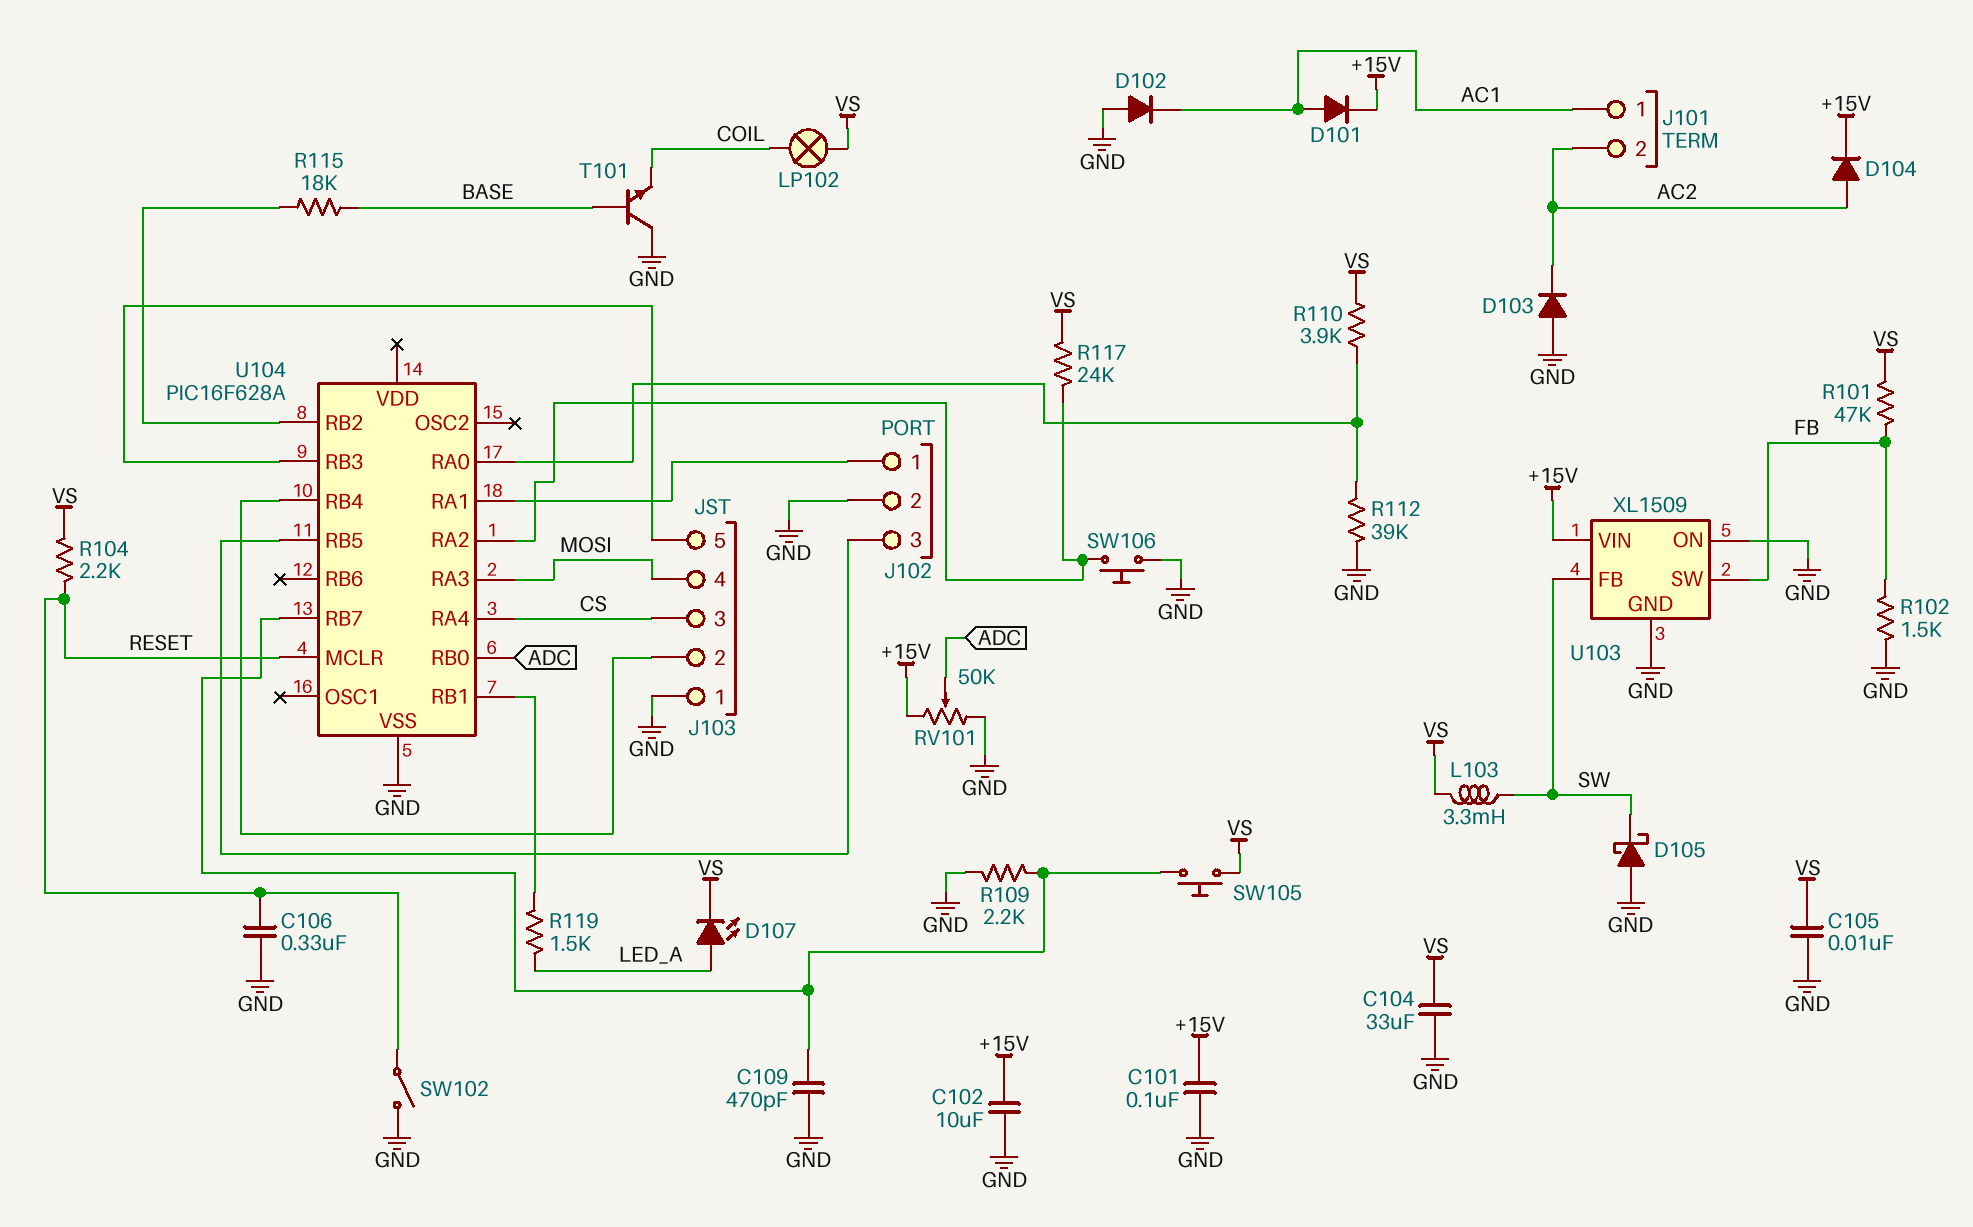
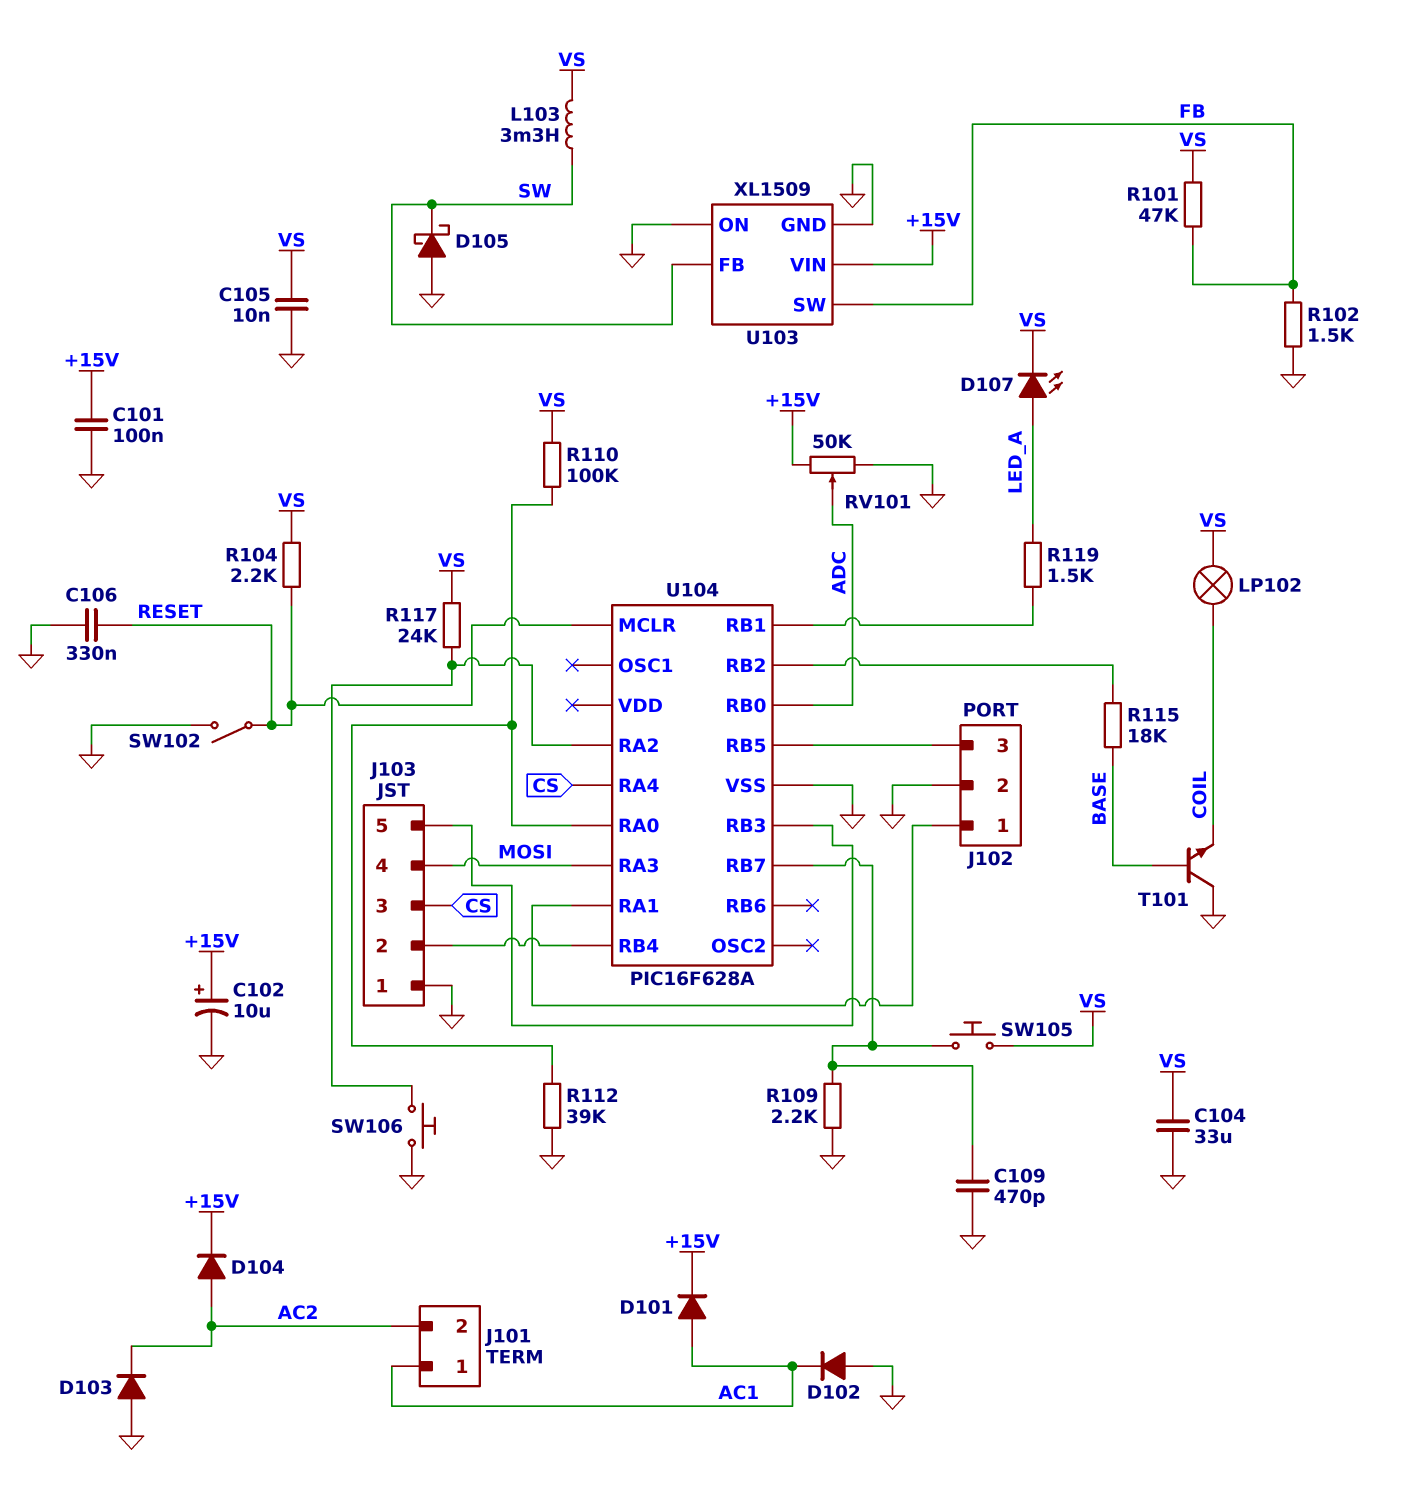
C102: 10uF (+15V, GND) -> 10uF (plus +15V, minus GND)
R110: 3.9k (U104/RA0, VS) -> 100k (U104/RA0, VS)

